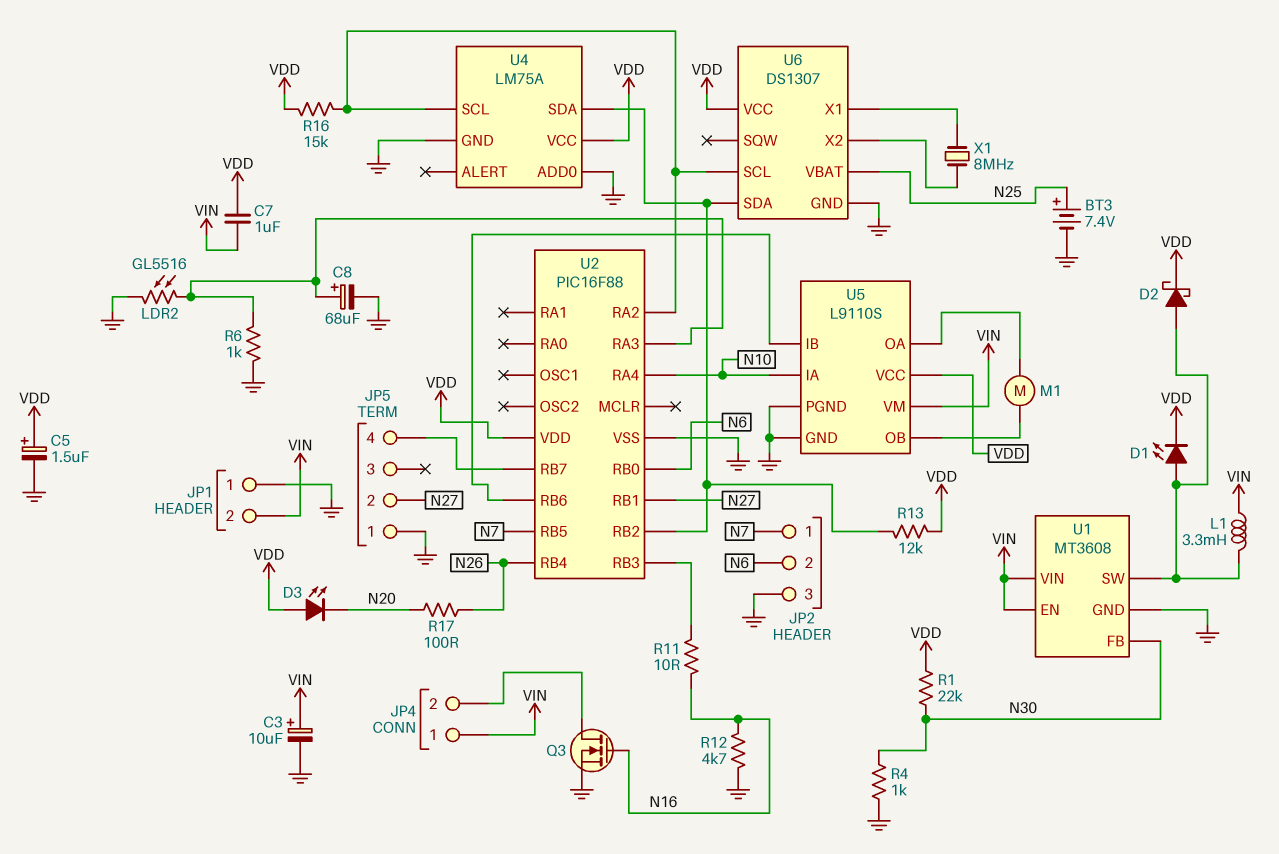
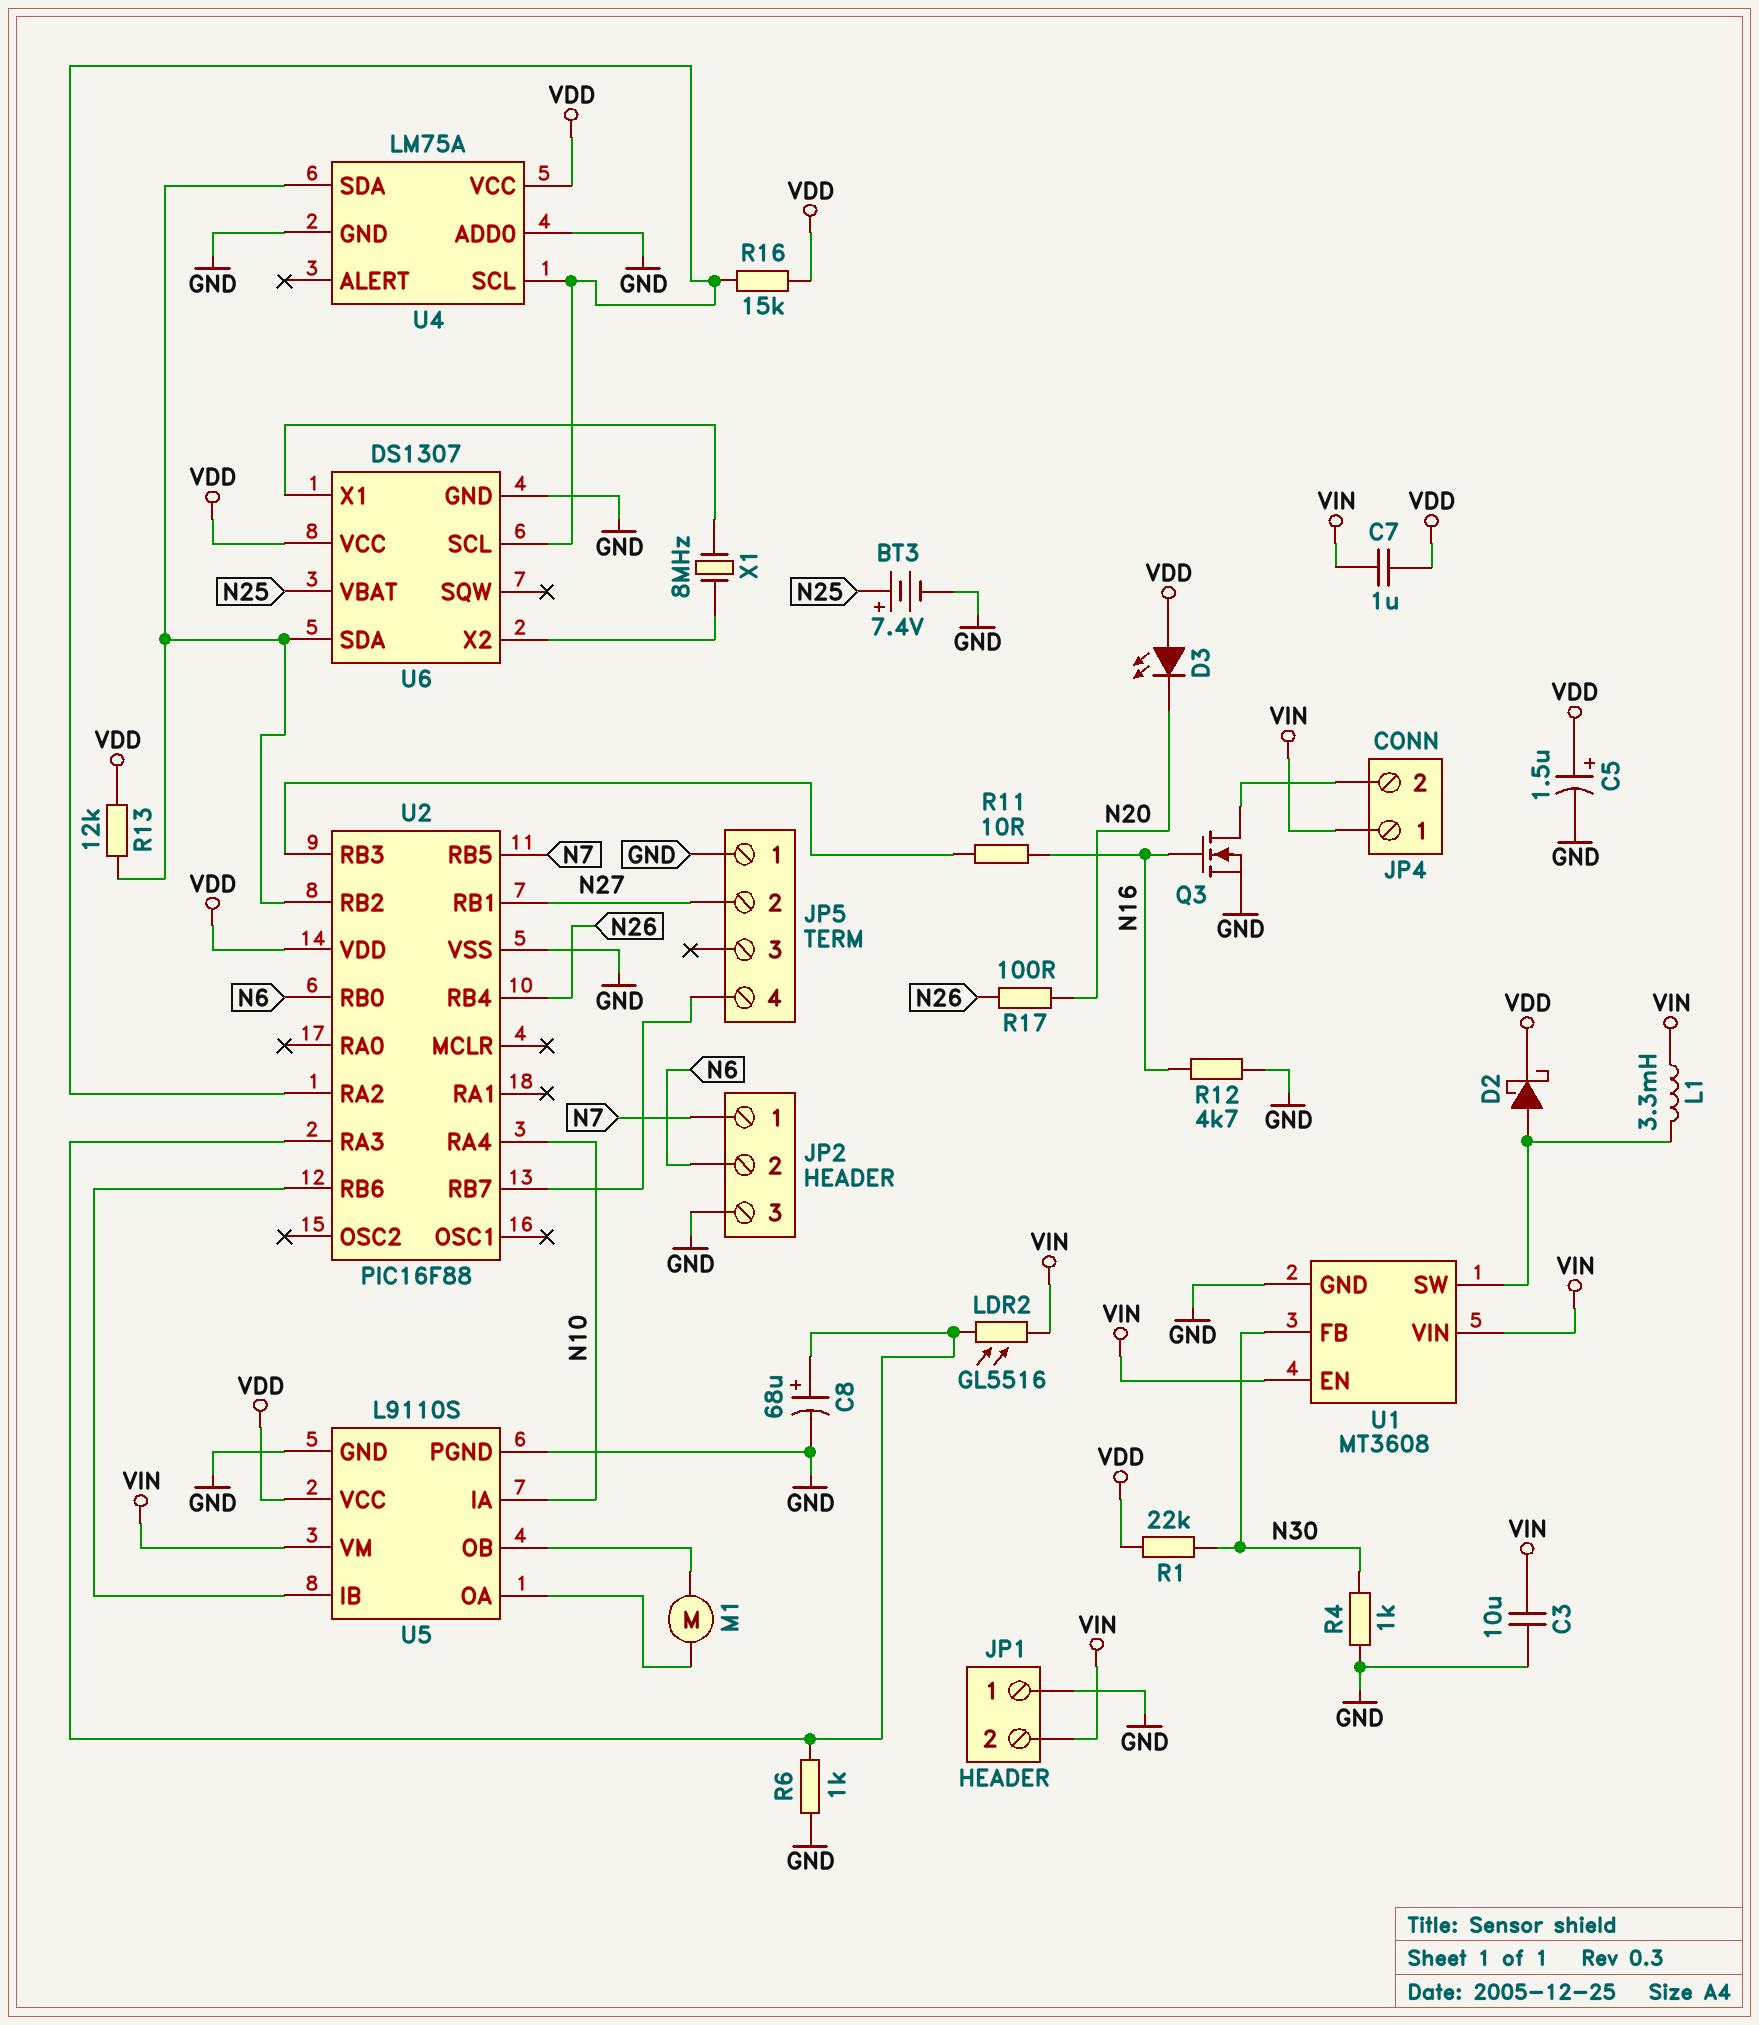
C3: 10uF (plus VIN, minus GND) -> 10uF (GND, VIN)
D1: LED (A U1/SW, K VDD) -> none
LDR2: GL5516 (GND, U2/RA3) -> GL5516 (U2/RA3, VIN)

